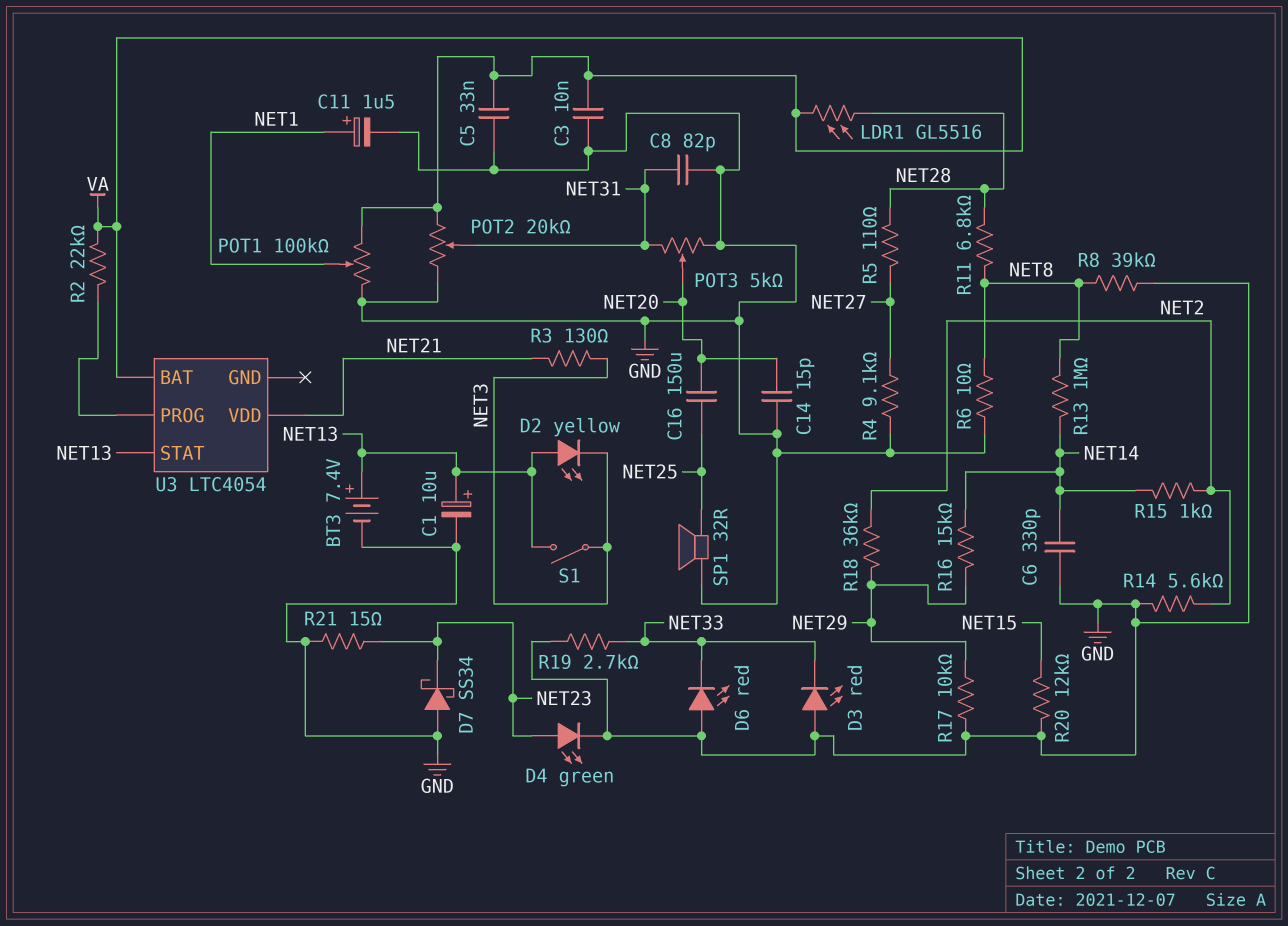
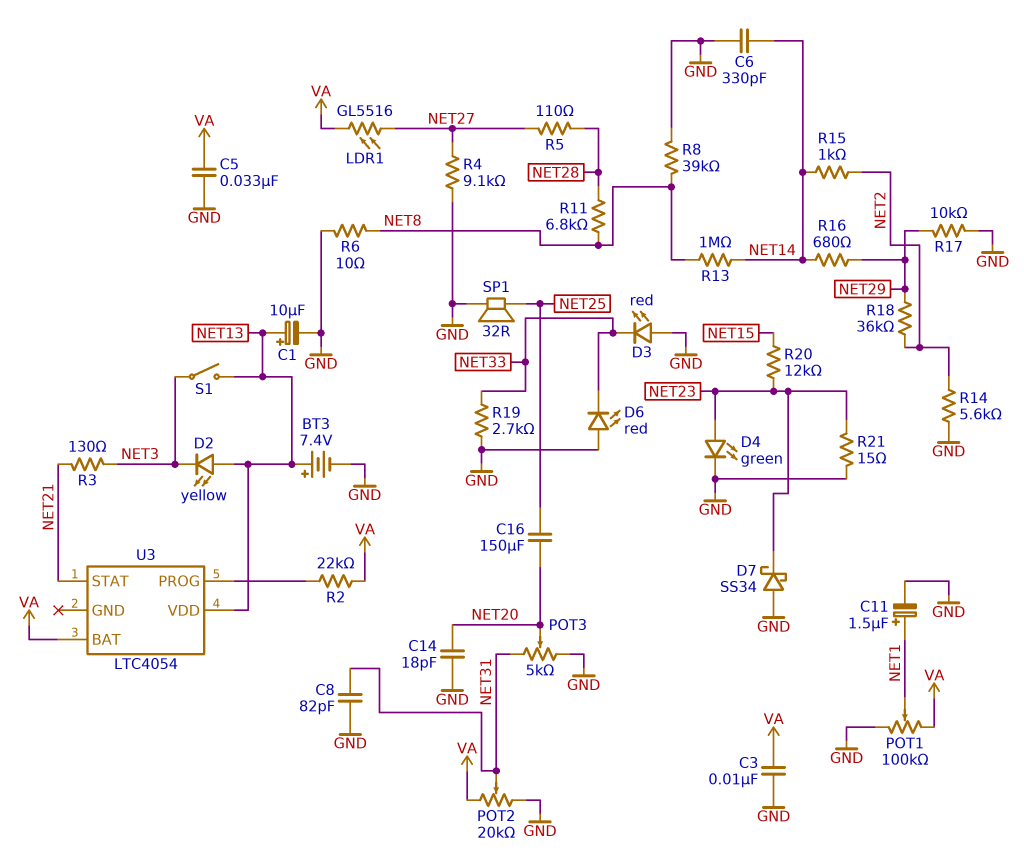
C14: 15pF (GND, NET20) -> 18pF (GND, NET20)
LDR1: GL5516 (NET28, VA) -> GL5516 (NET27, VA)
R16: 15k (NET14, NET29) -> 680 (NET14, NET29)
R20: 12k (GND, NET15) -> 12k (NET15, NET23)
U3 pin STAT: NET13 -> NET21
U3 pin VDD: NET21 -> NET13

